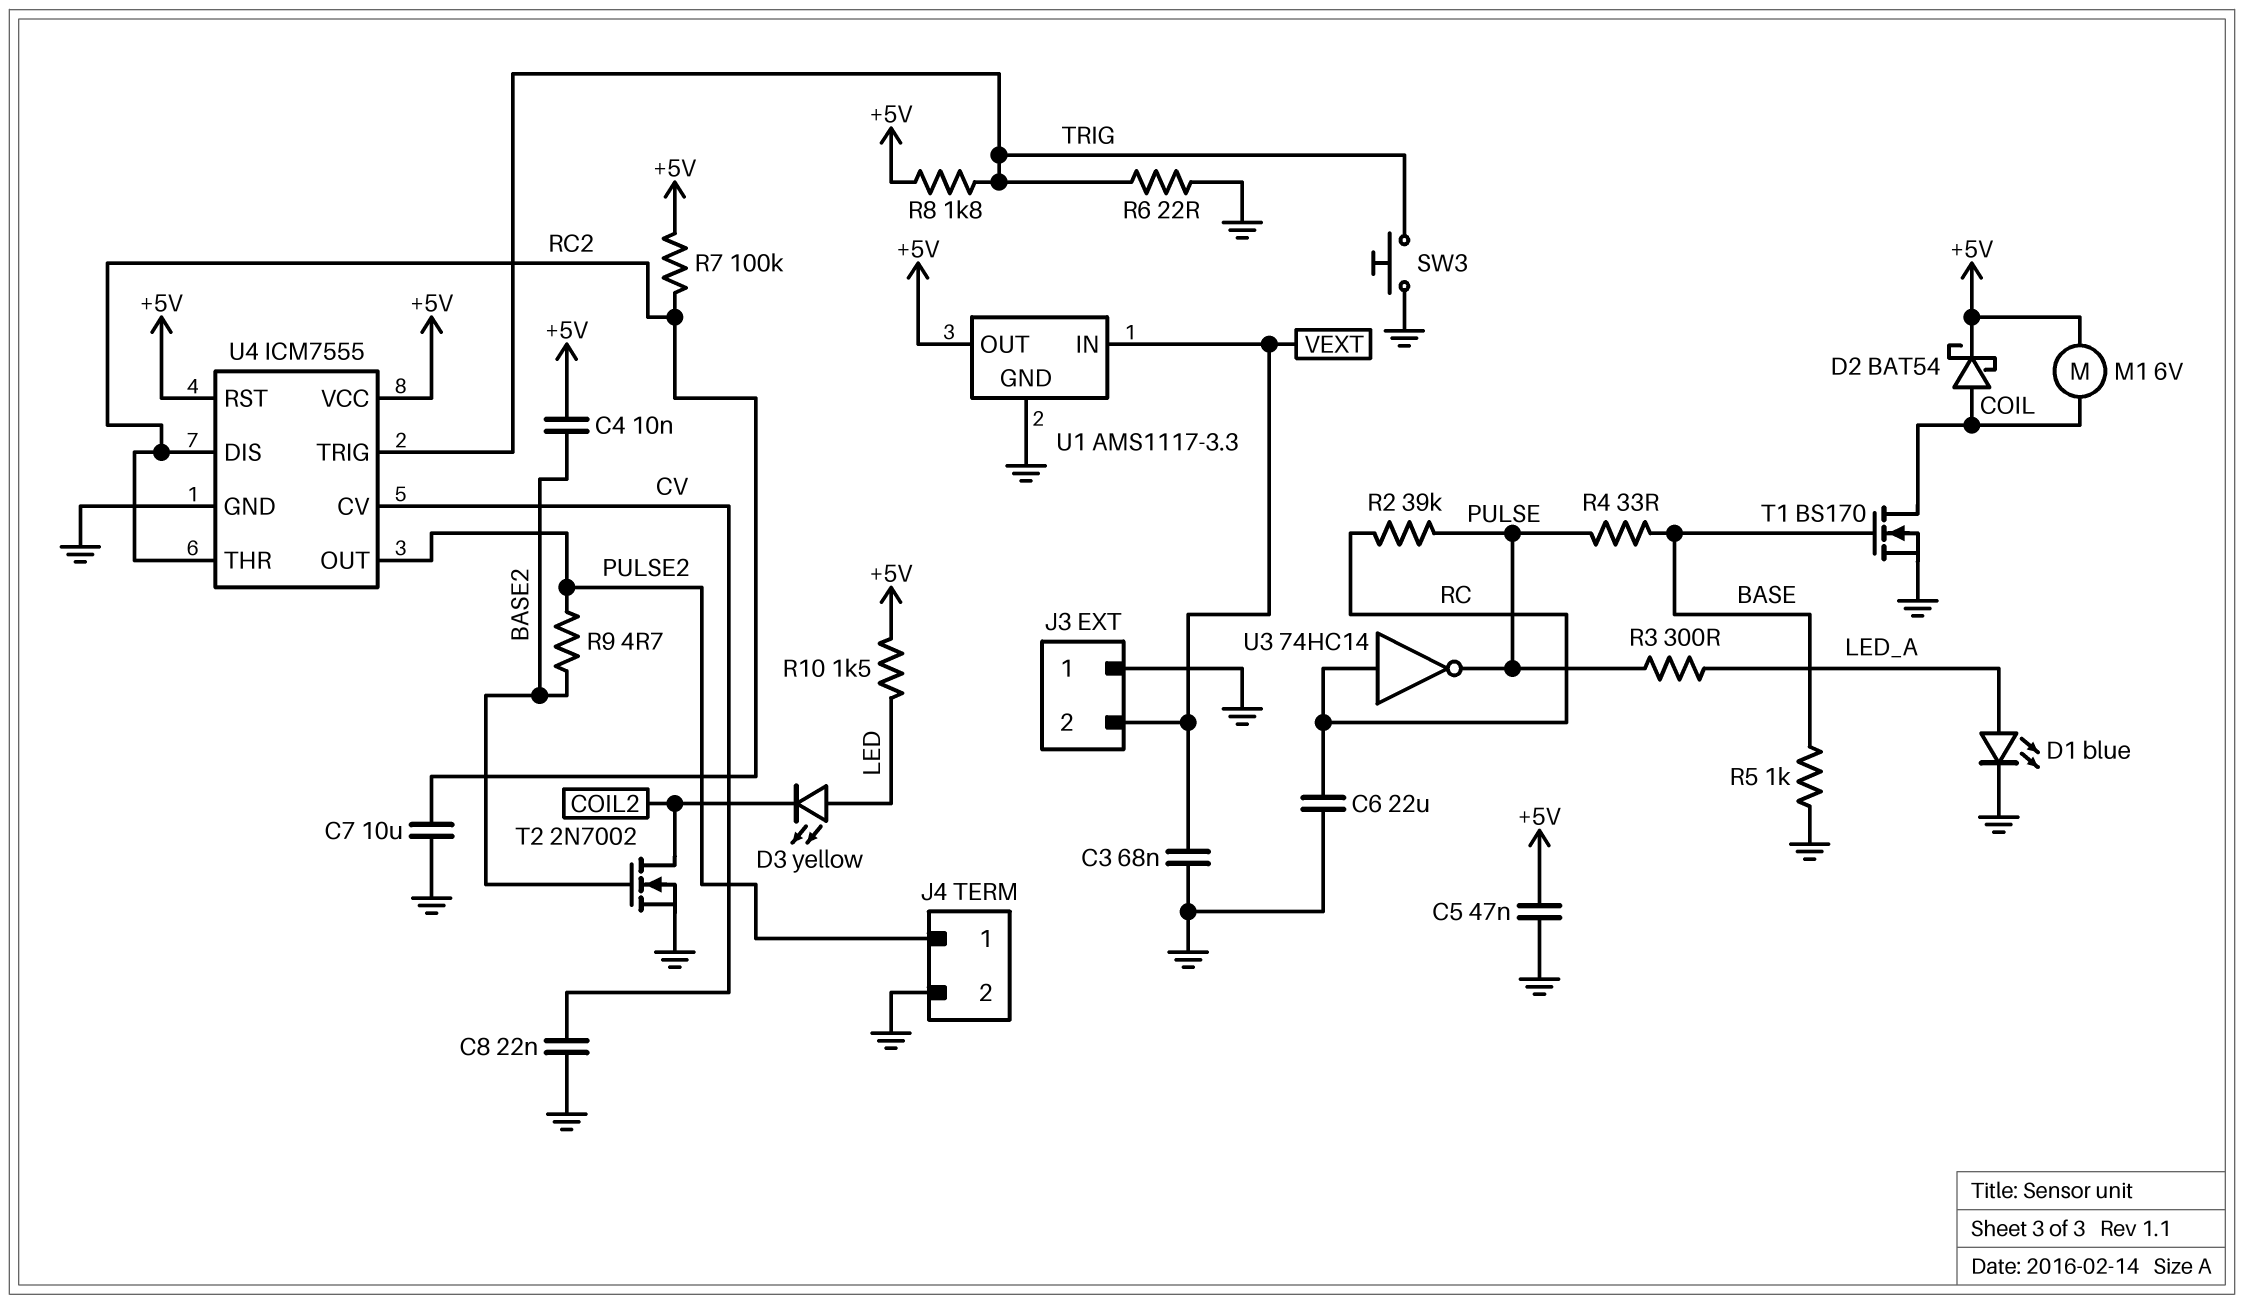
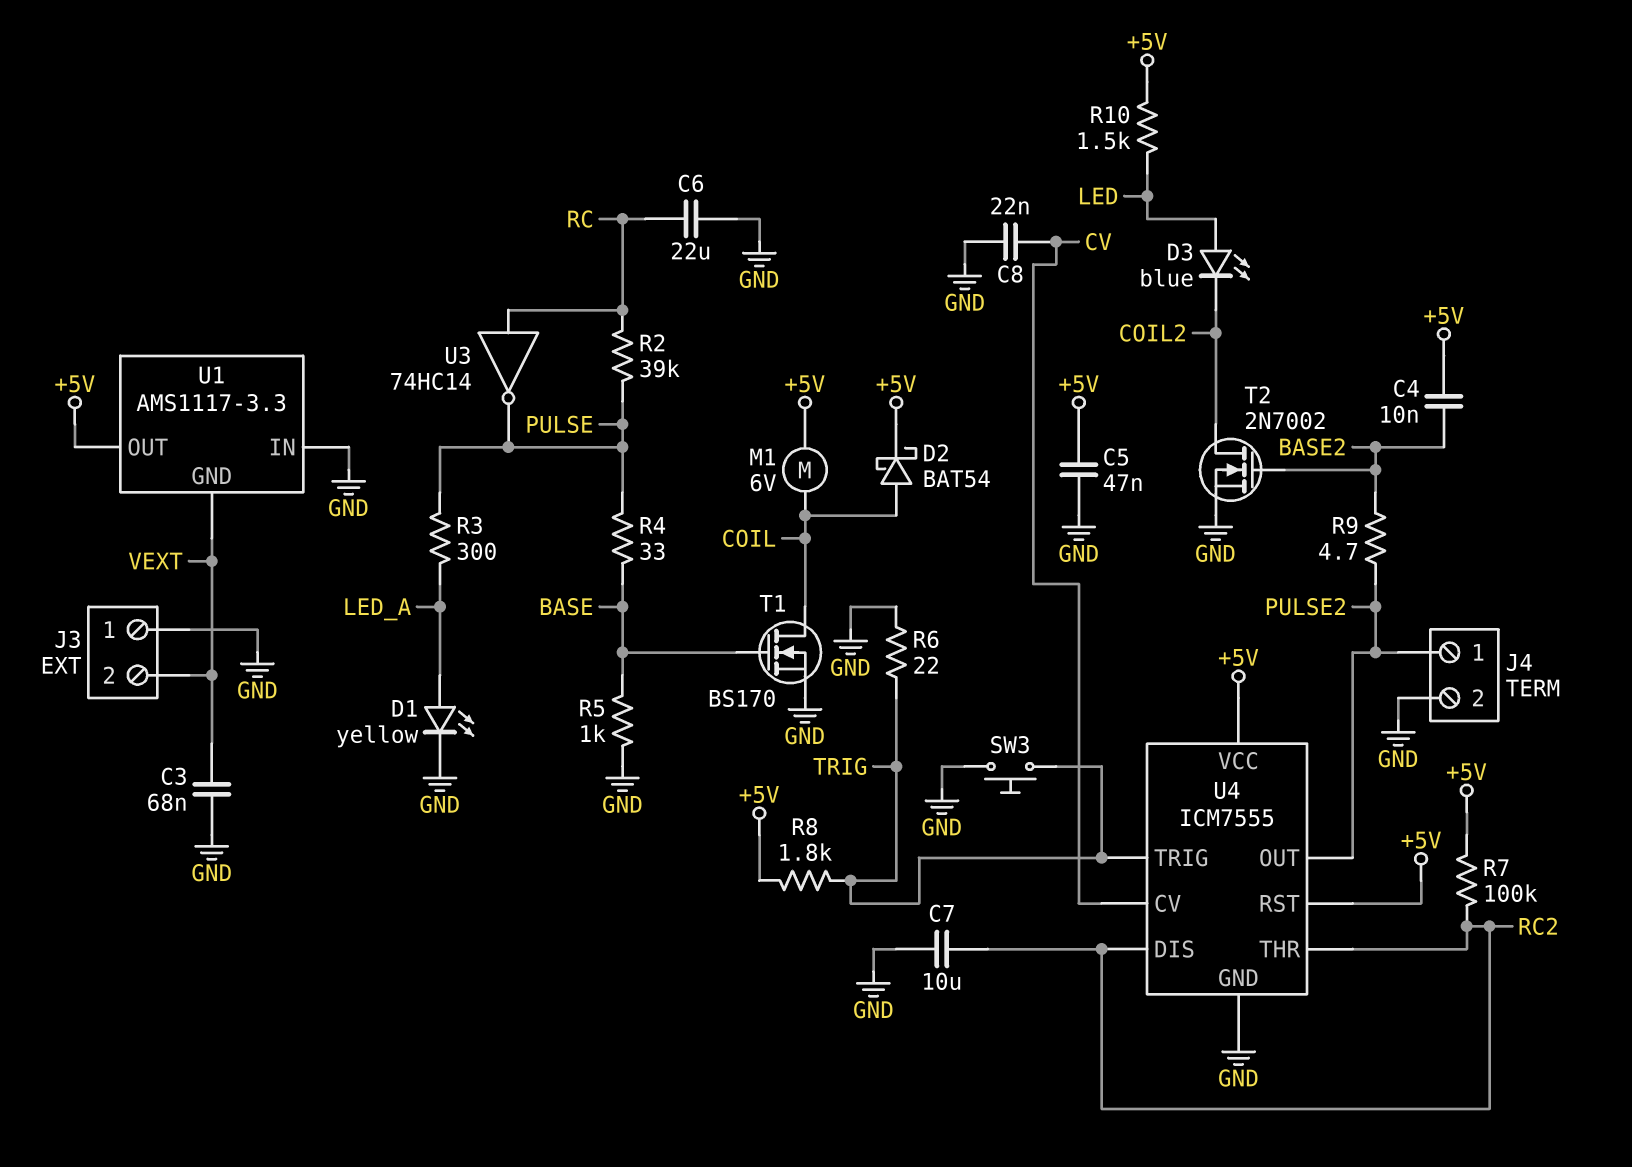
D1: LED blue (A LED_A, K GND) -> LED yellow (A LED_A, K GND)
D3: LED yellow (A LED, K COIL2) -> LED blue (A LED, K COIL2)
U1 pin GND: GND -> VEXT
U1 pin IN: VEXT -> GND

